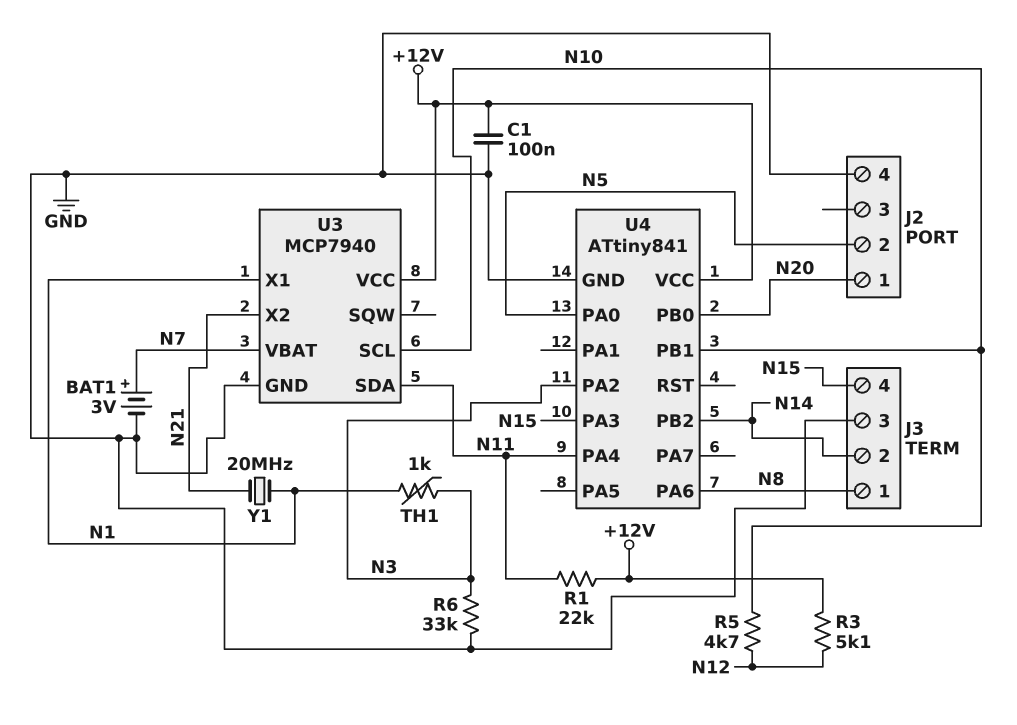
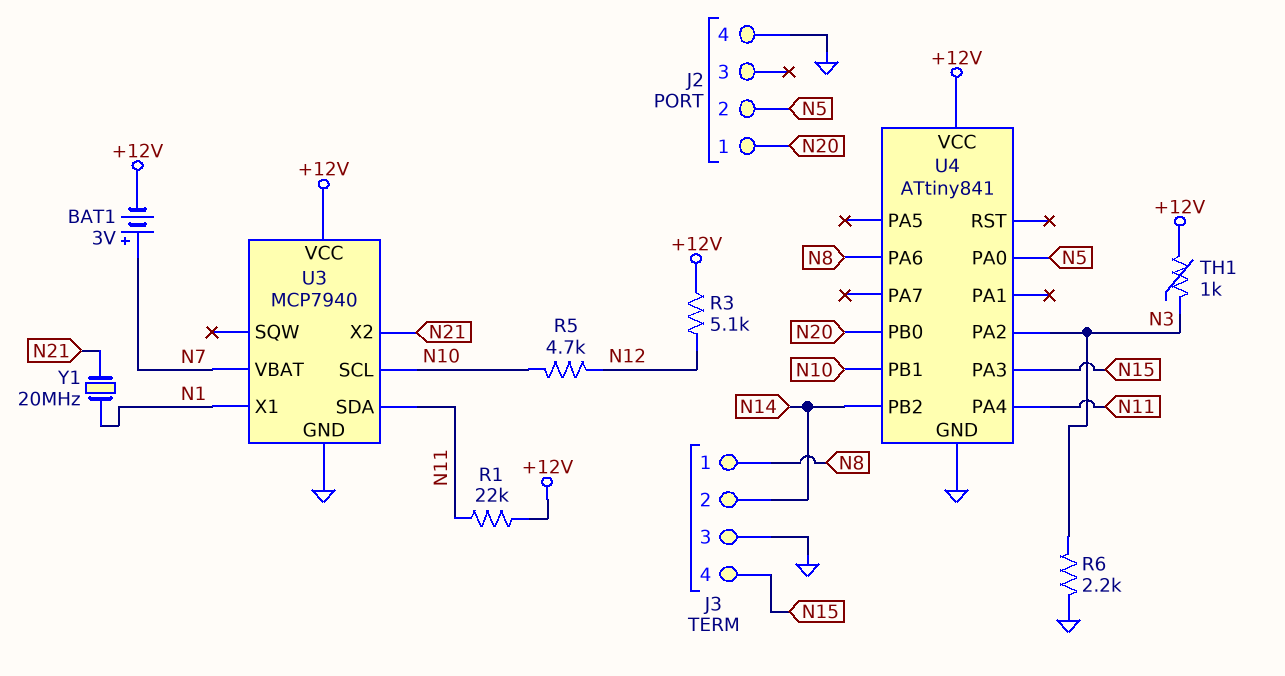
BAT1: 3V (plus N7, minus GND) -> 3V (plus N7, minus +12V)
C1: 100nF (+12V, GND) -> none
R6: 33k (GND, N3) -> 2.2k (GND, N3)
TH1: 1k (N1, N3) -> 1k (+12V, N3)

